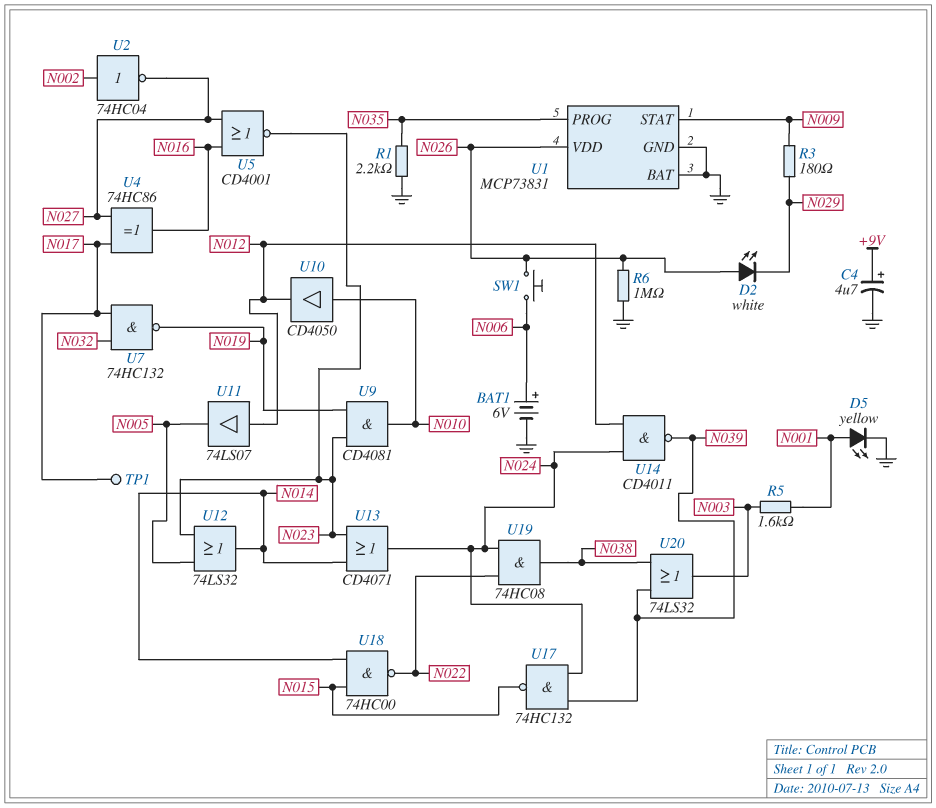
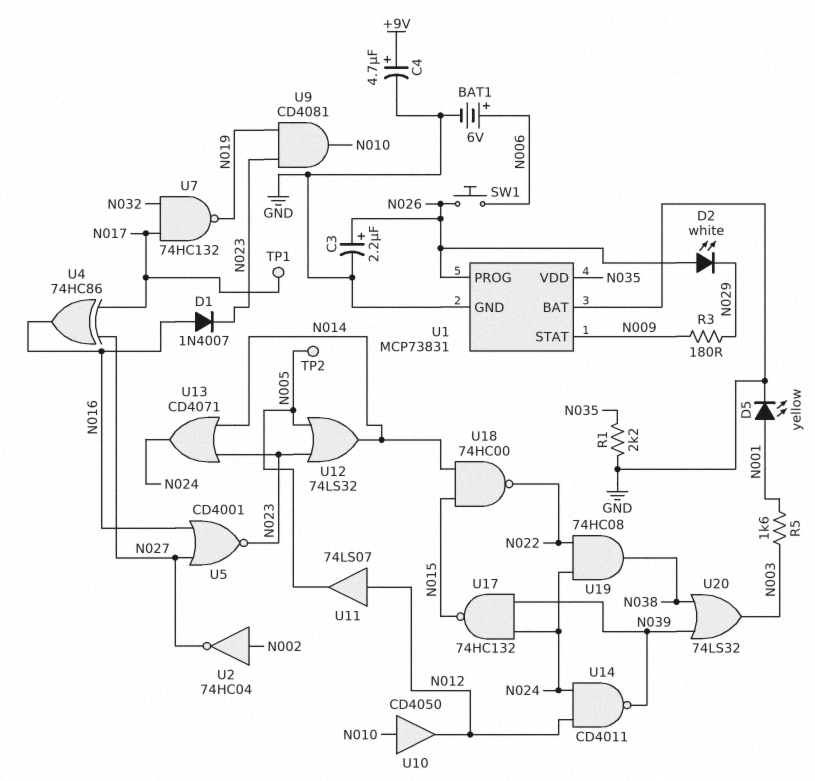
C3: none -> 2.2uF (plus N026, minus GND)
D1: none -> diode 1N4007 (A N016, K N023)
R6: 1M (GND, N026) -> none
TP2: none -> test point (N005)
U1 pin PROG: N035 -> N026
U1 pin VDD: N026 -> N035

